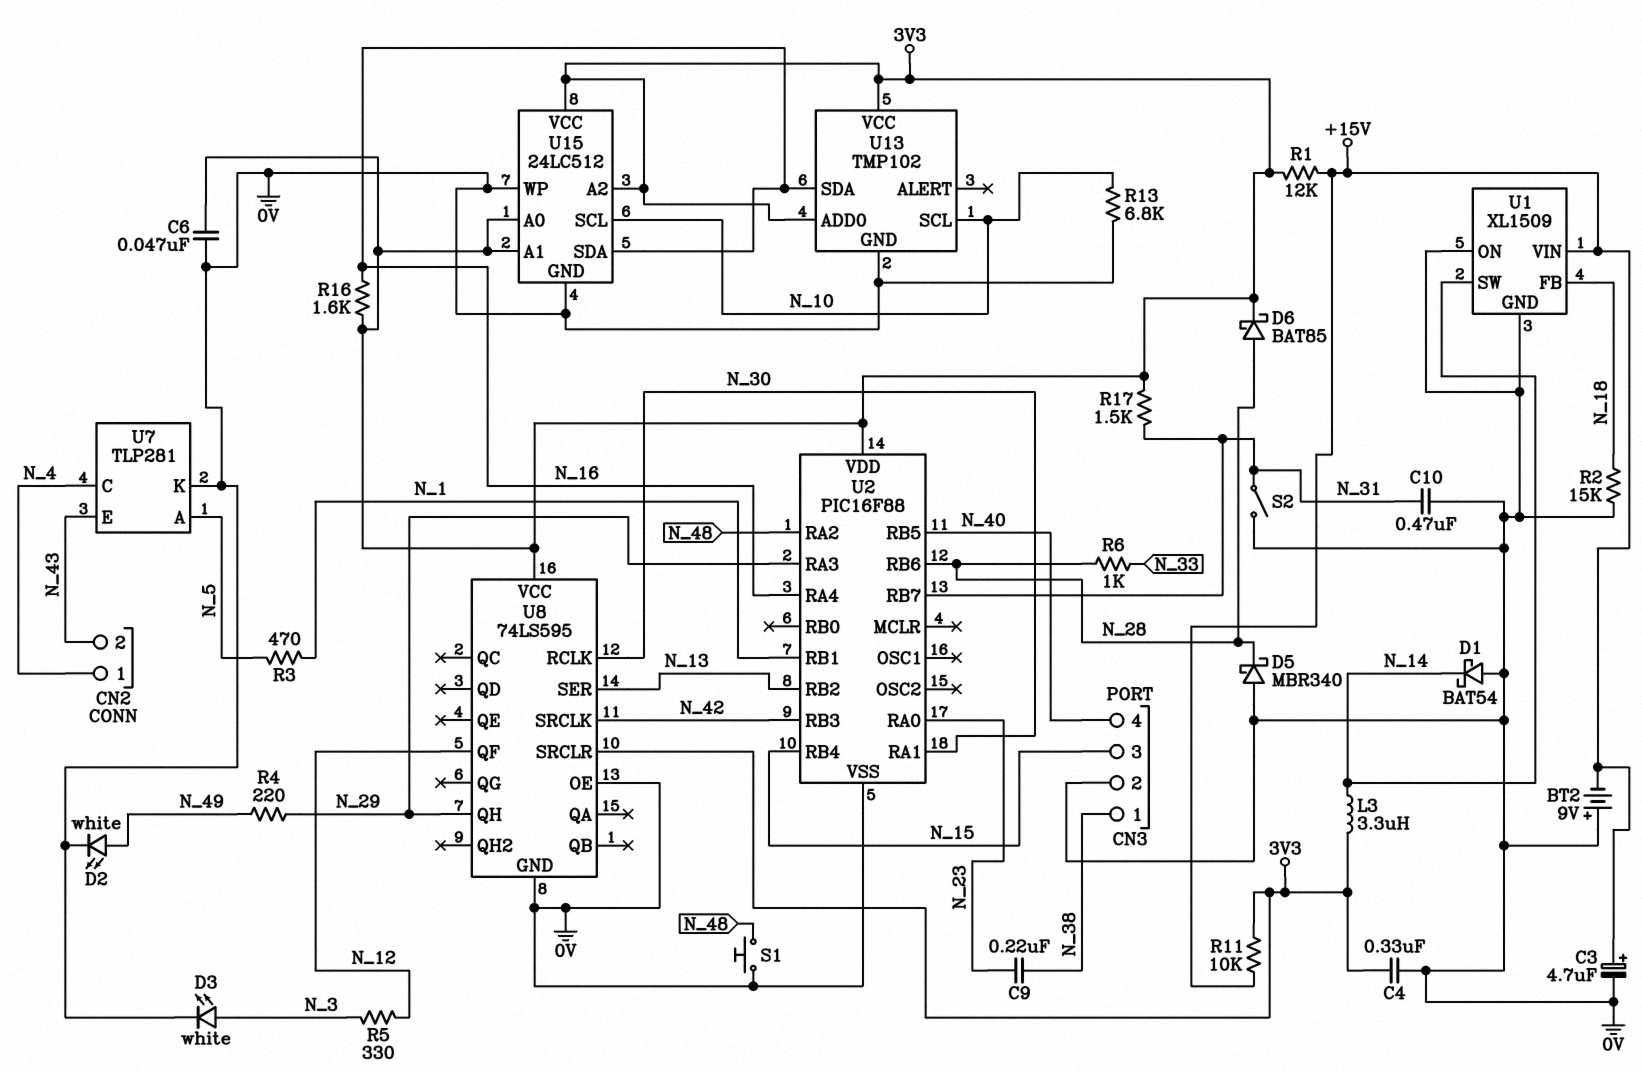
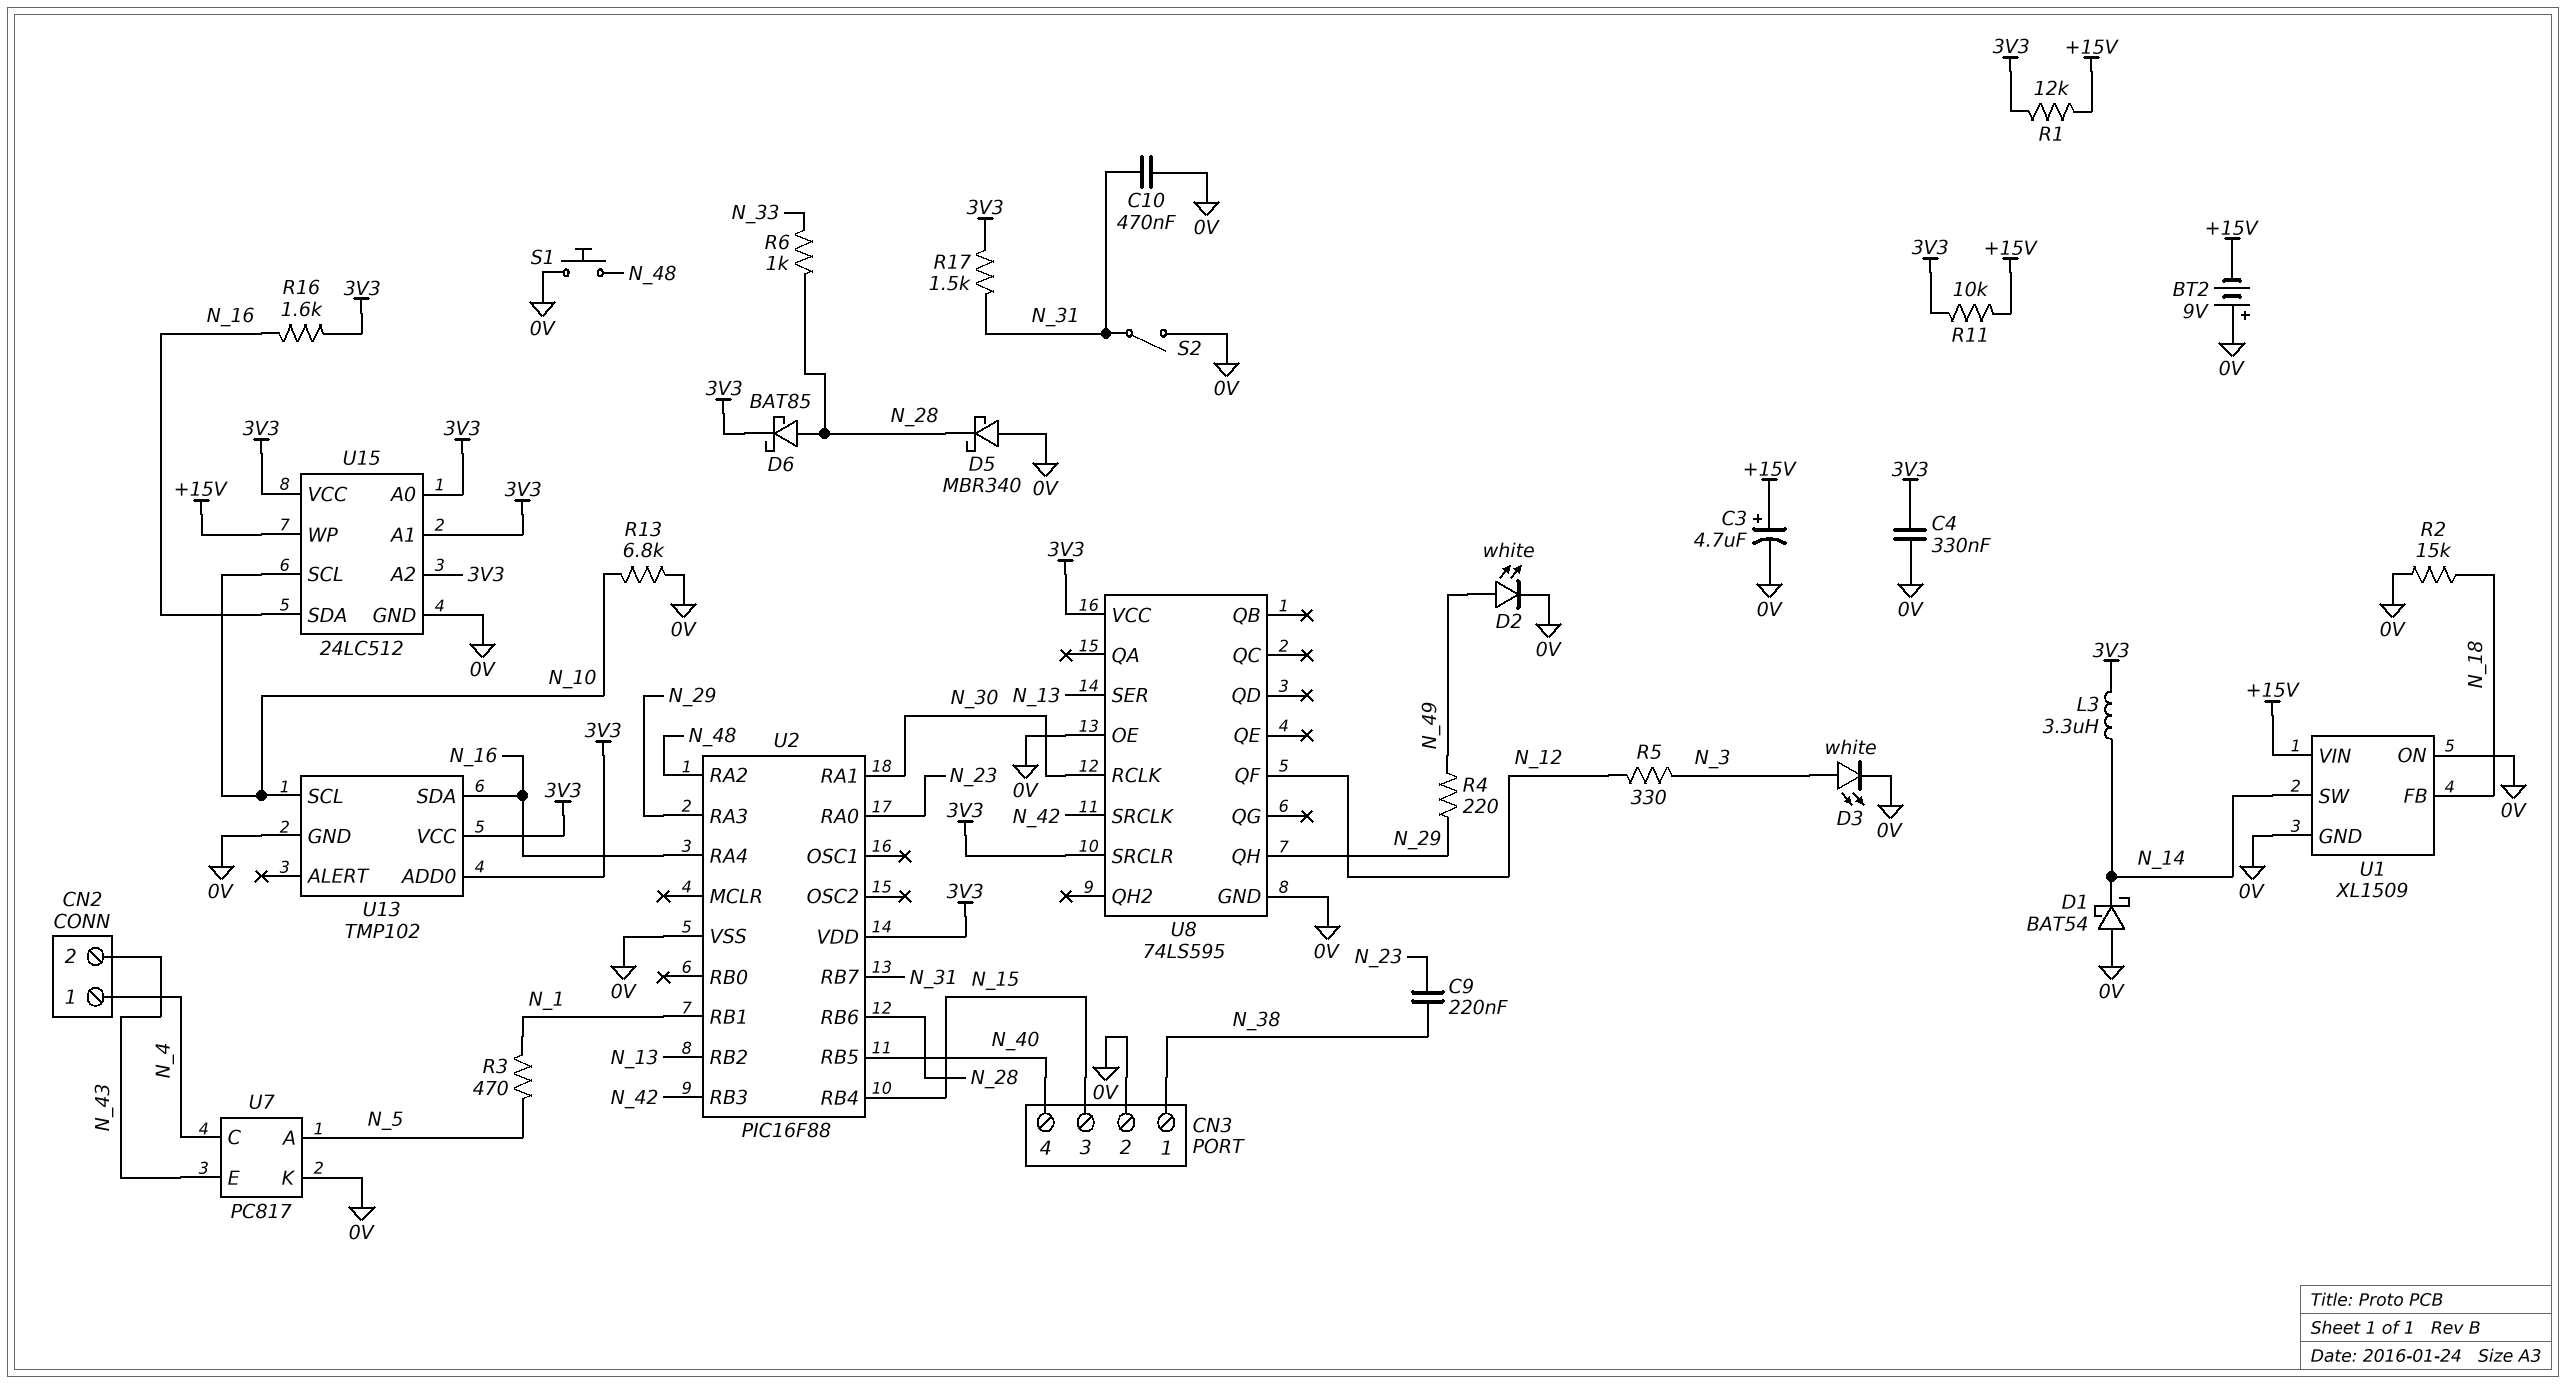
C6: 47nF (0V, 3V3) -> none
U7: TLP281 -> PC817
U15 pin WP: 0V -> +15V

